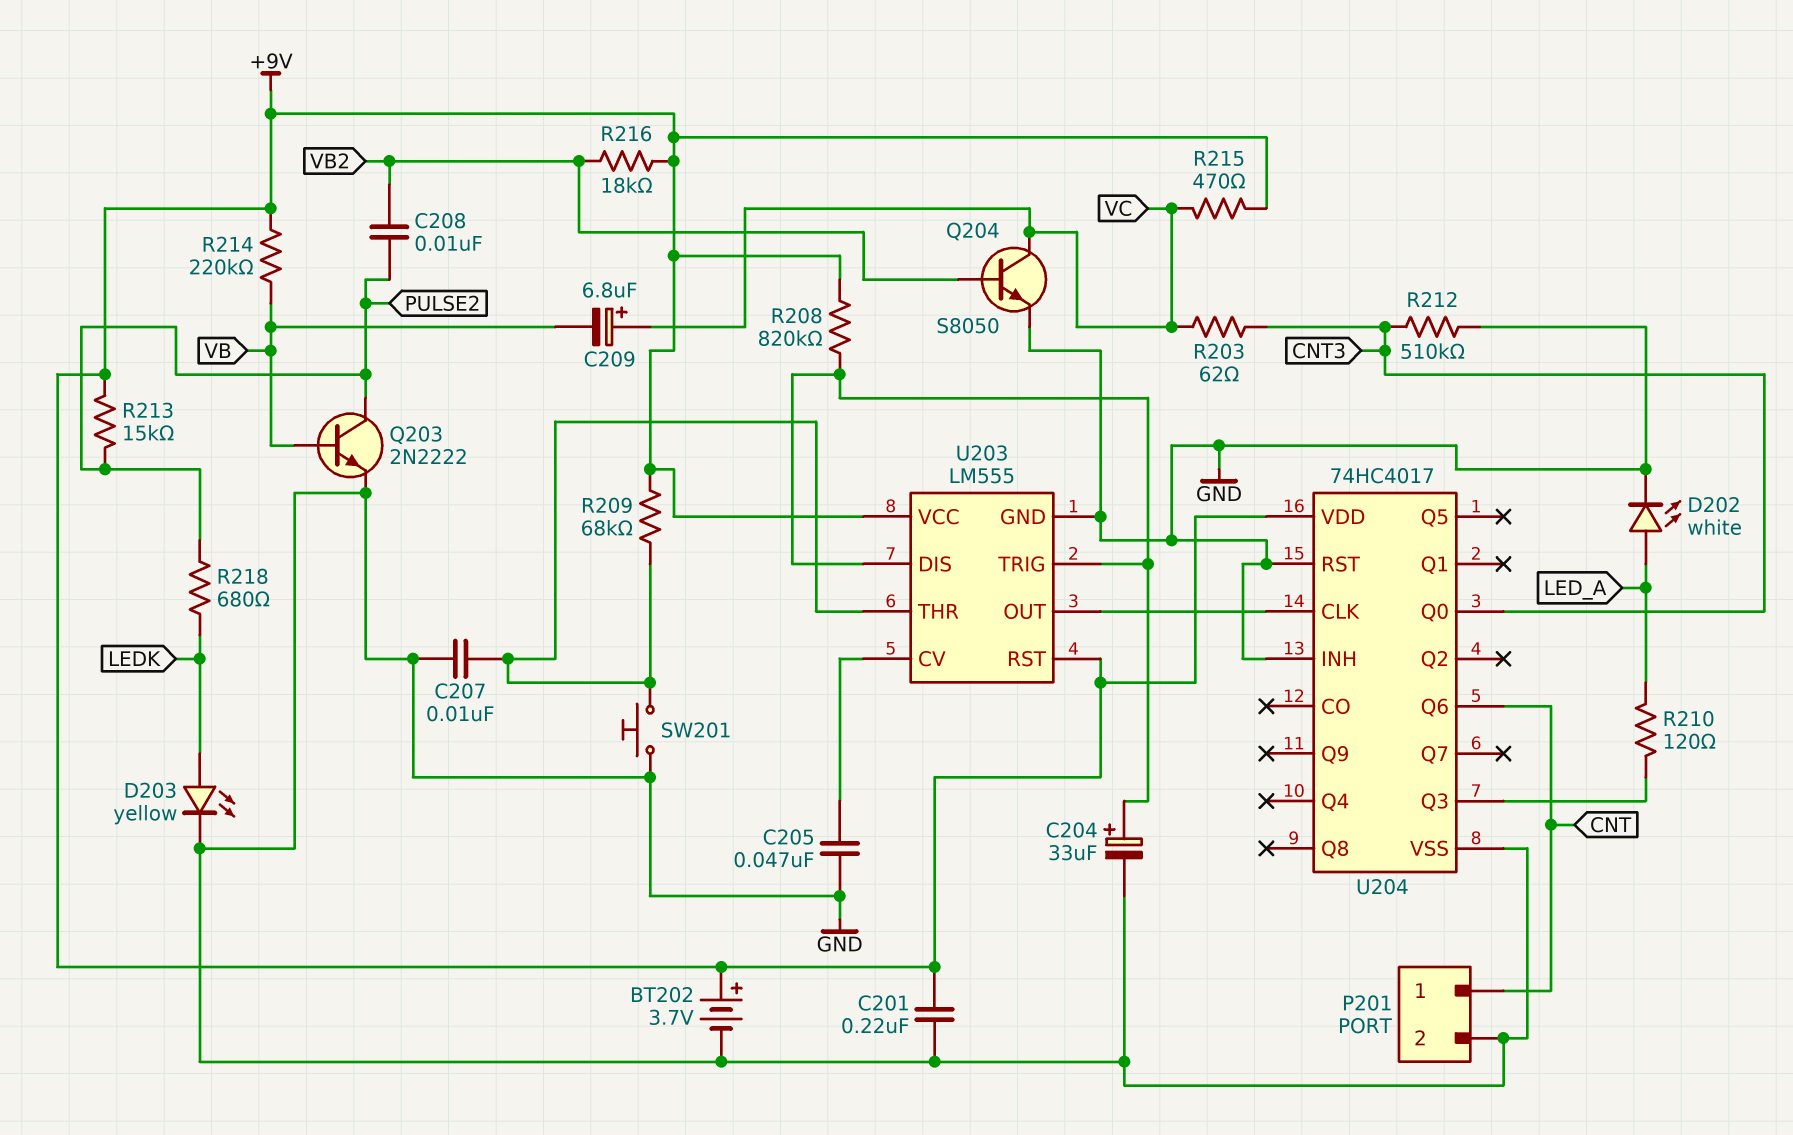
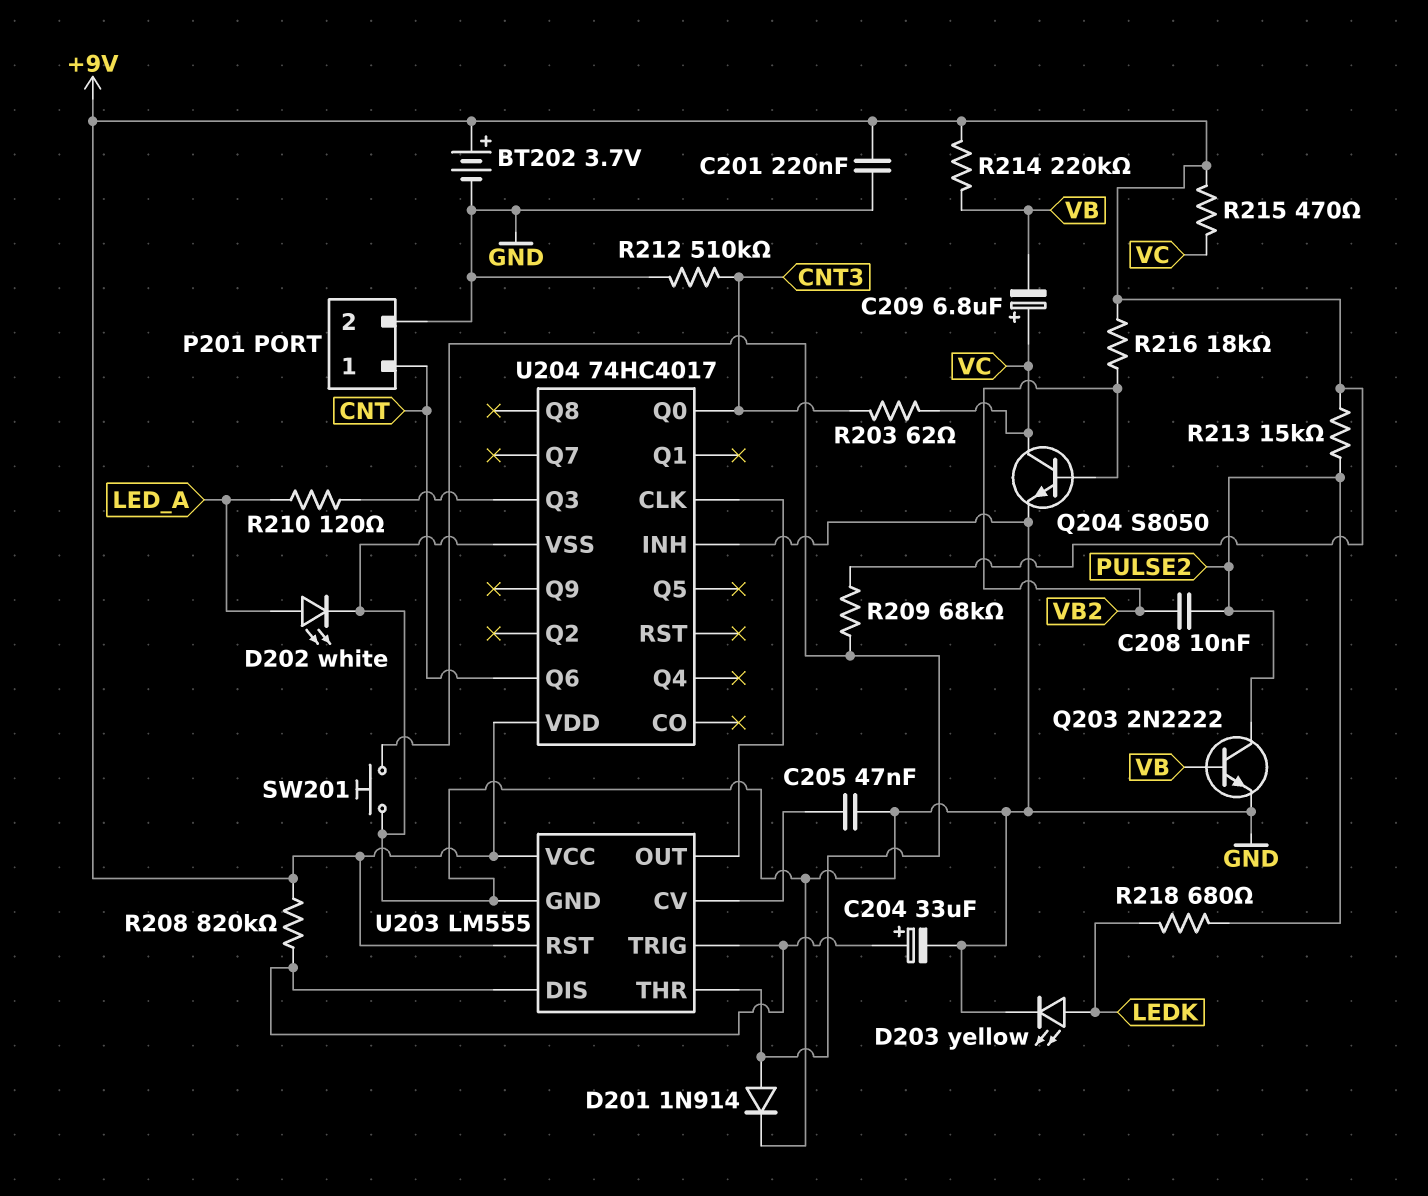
C207: 10nF (GND, U203/THR) -> none
D201: none -> diode 1N914 (A U203/THR, K GND)
U204 pin RST: GND -> none

